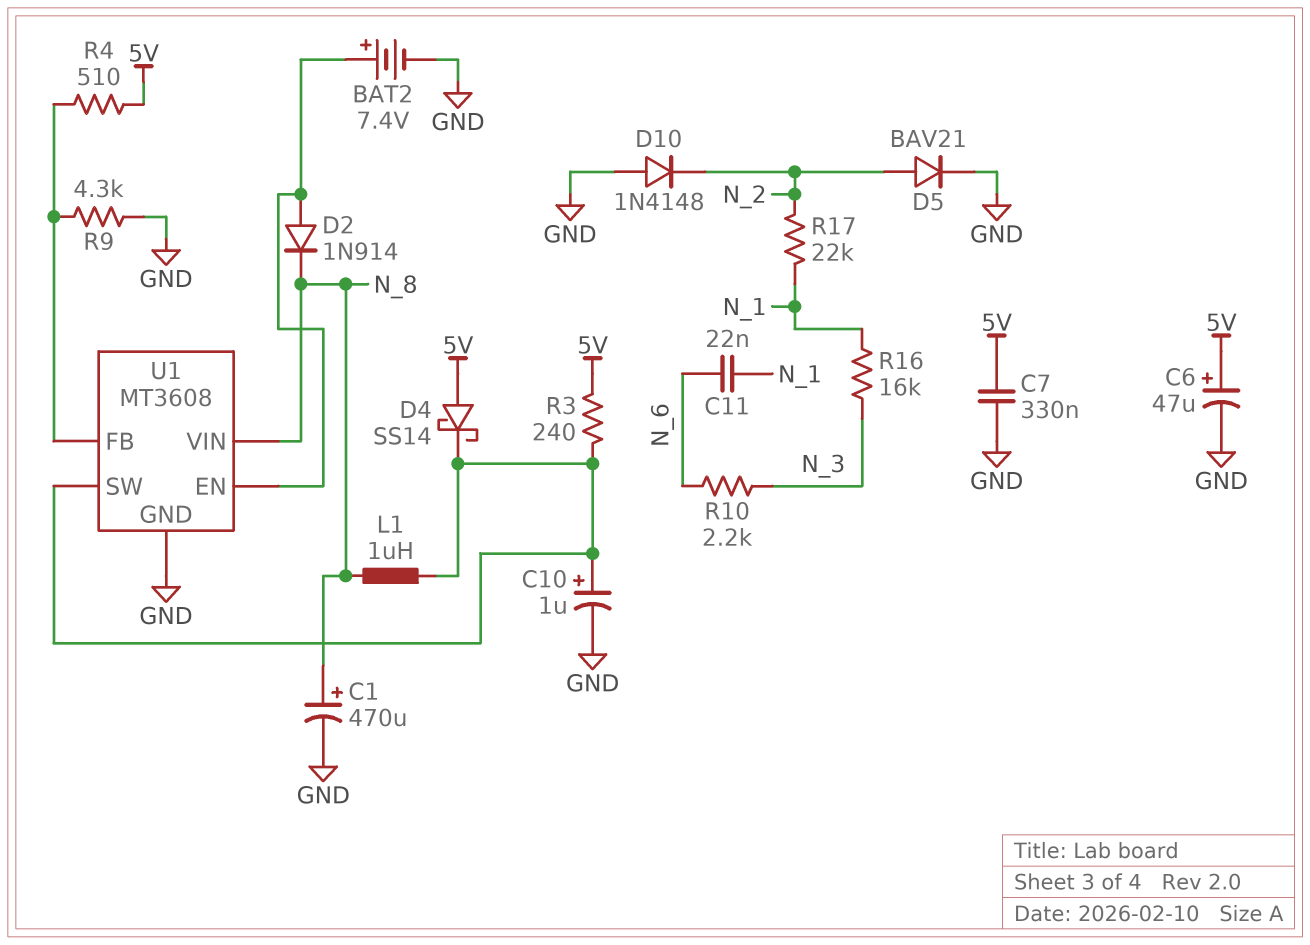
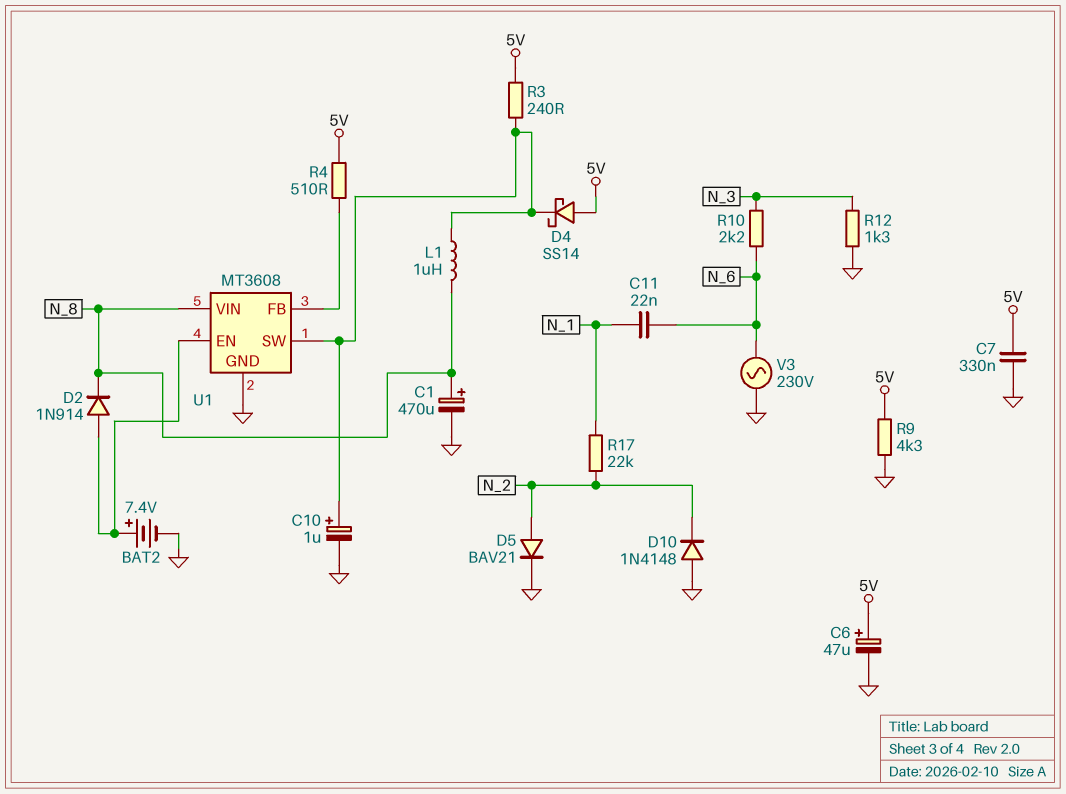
R9: 4.3k (GND, U1/FB) -> 4.3k (5V, GND)
R12: none -> 1.3k (GND, N_3)
R16: 16k (N_1, N_3) -> none
V3: none -> AC 230V (GND, N_6)

